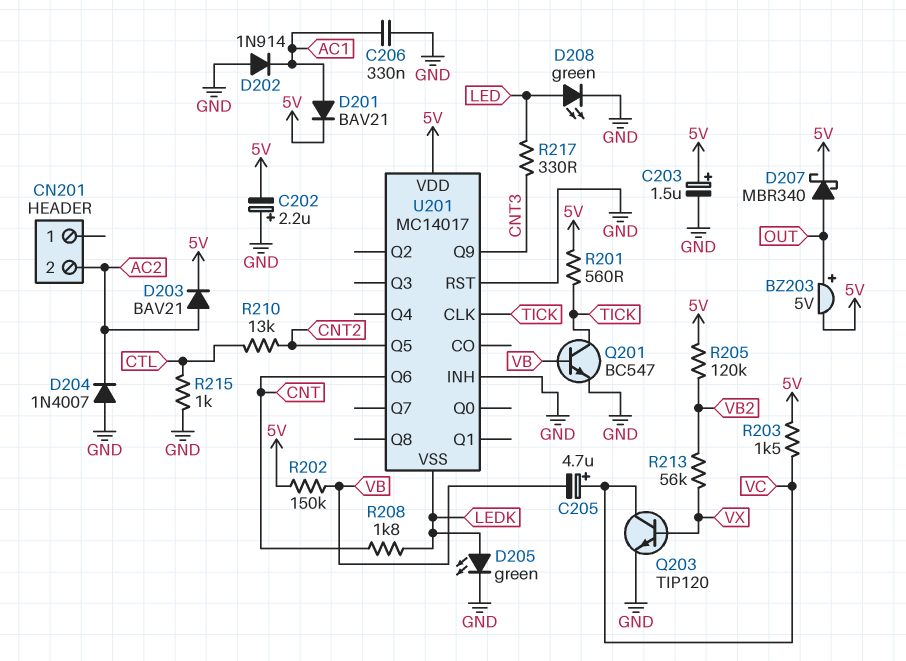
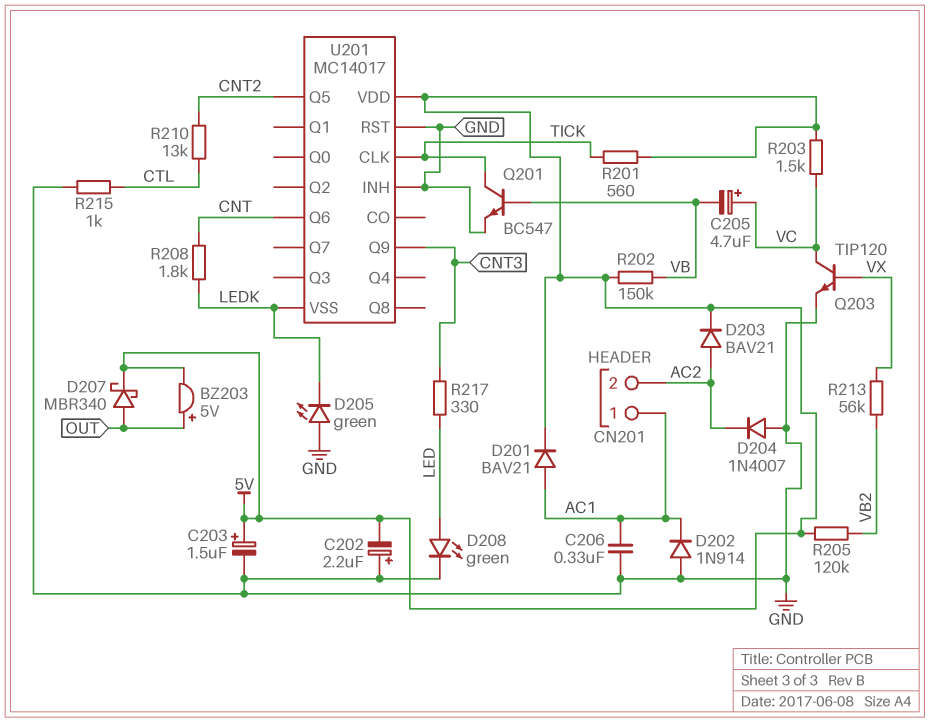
CN201 pin 1: none -> AC1
D205: LED green (A LEDK, K GND) -> LED green (A GND, K LEDK)

